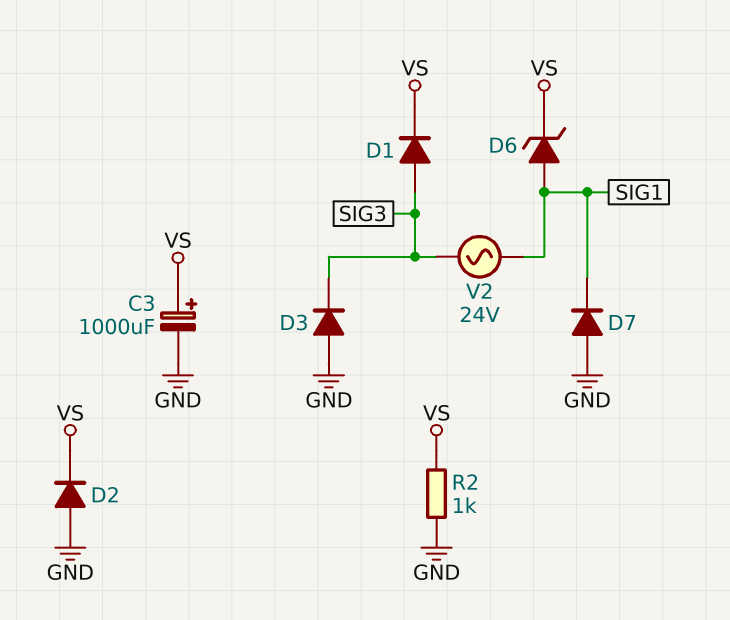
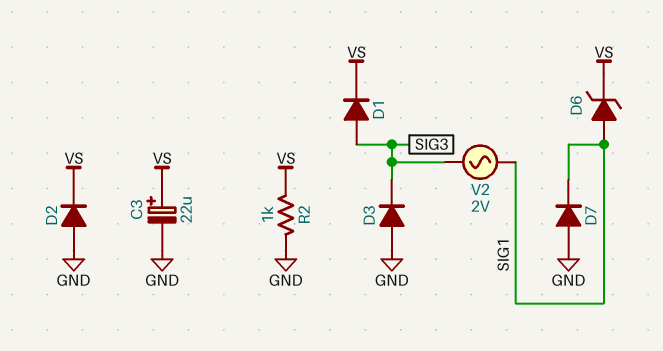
C3: 1000uF (plus VS, minus GND) -> 22uF (plus VS, minus GND)
V2: AC 24V (SIG1, SIG3) -> AC 2V (SIG1, SIG3)

